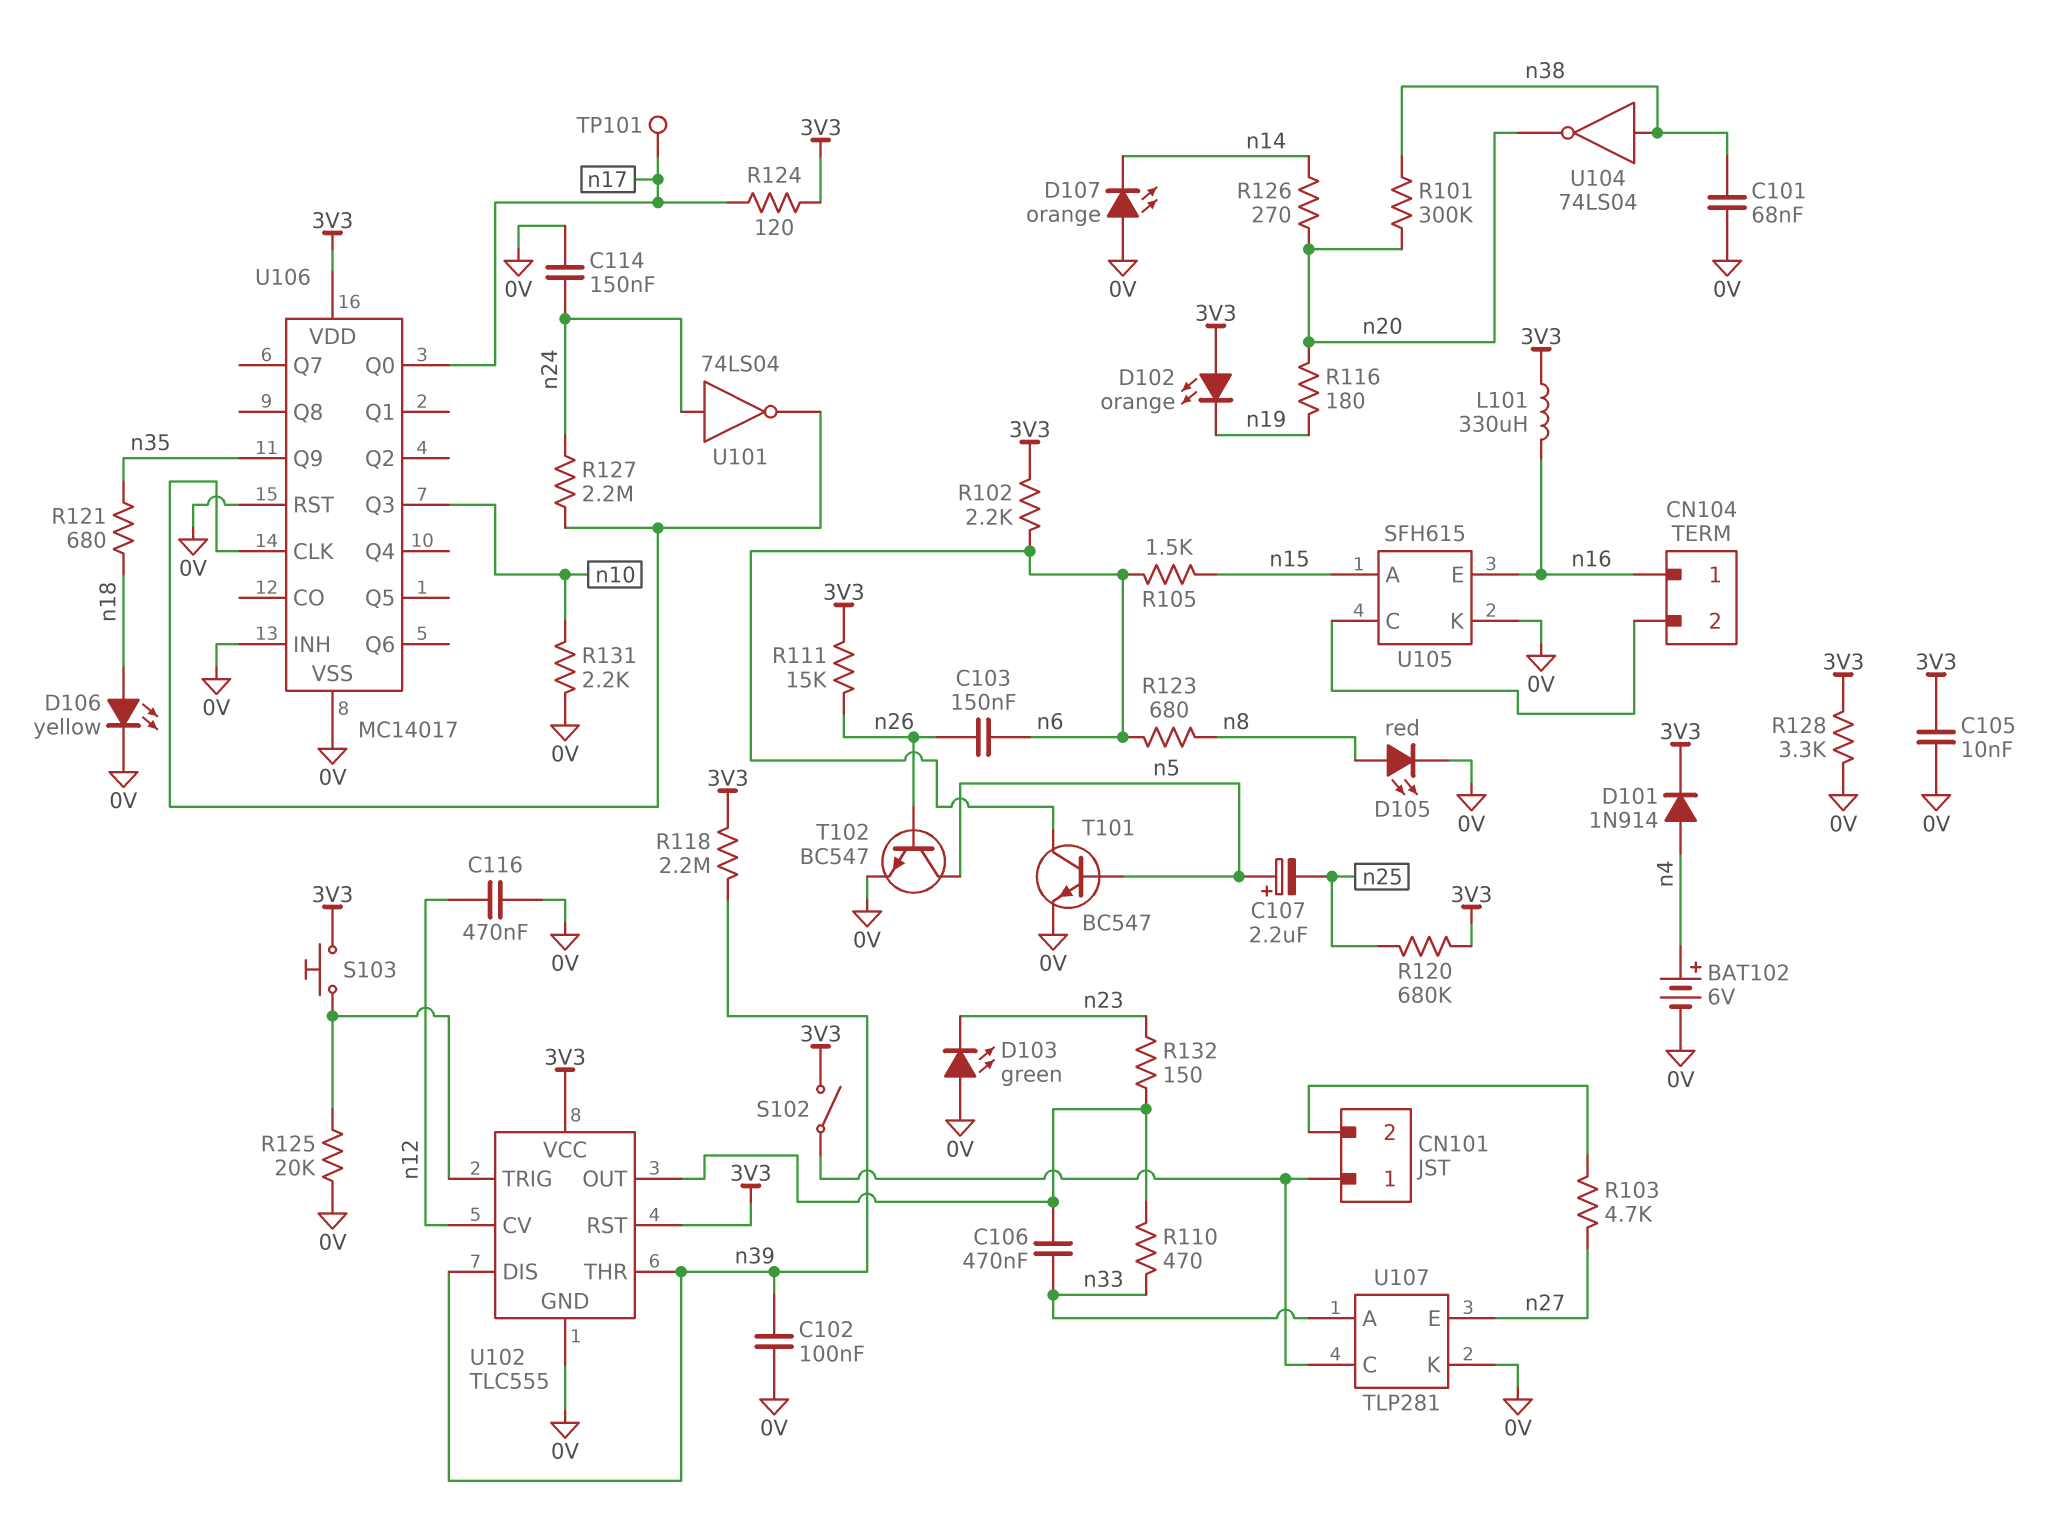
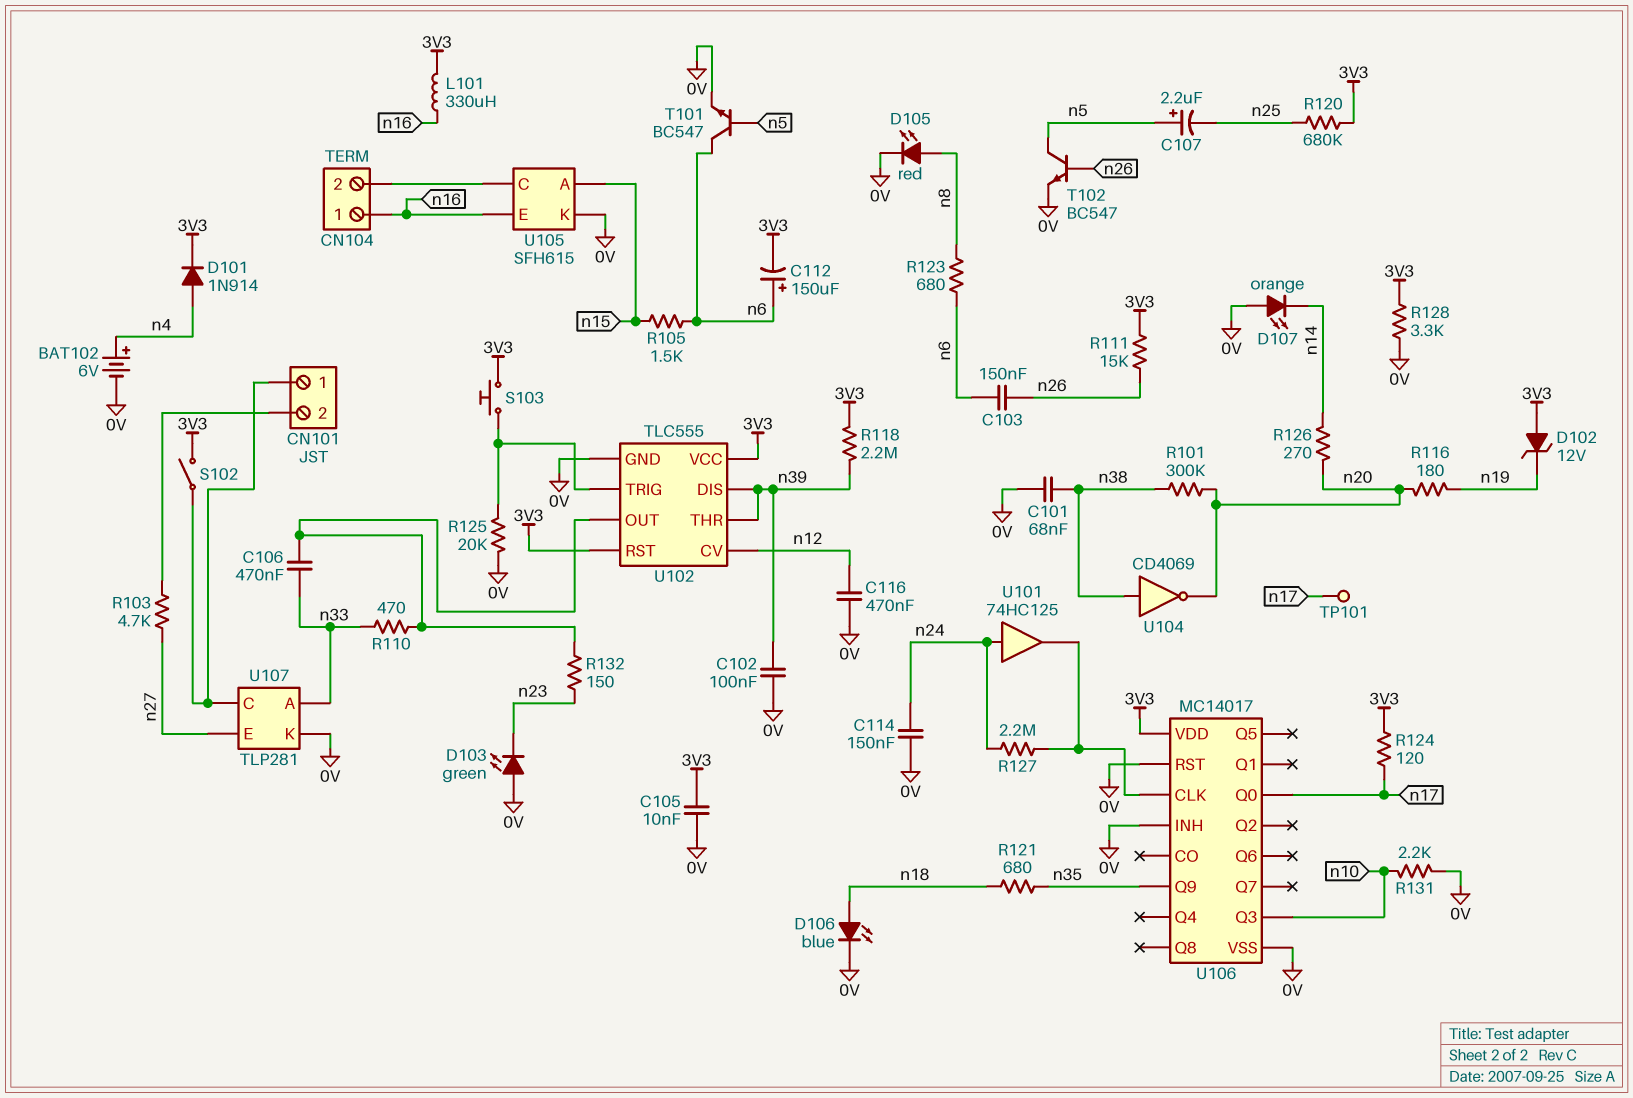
C112: none -> 150uF (plus n6, minus 3V3)
D102: LED orange (A 3V3, K n19) -> zener 12V (A 3V3, K n19)
D106: LED yellow (A n18, K 0V) -> LED blue (A n18, K 0V)
R102: 2.2k (3V3, n6) -> none
U101: NOT 74LS04 (in n24, out U106/CLK) -> buffer 74HC125 (in n24, out U106/CLK)
U104: NOT 74LS04 (in n38, out n20) -> NOT CD4069 (in n38, out n20)

